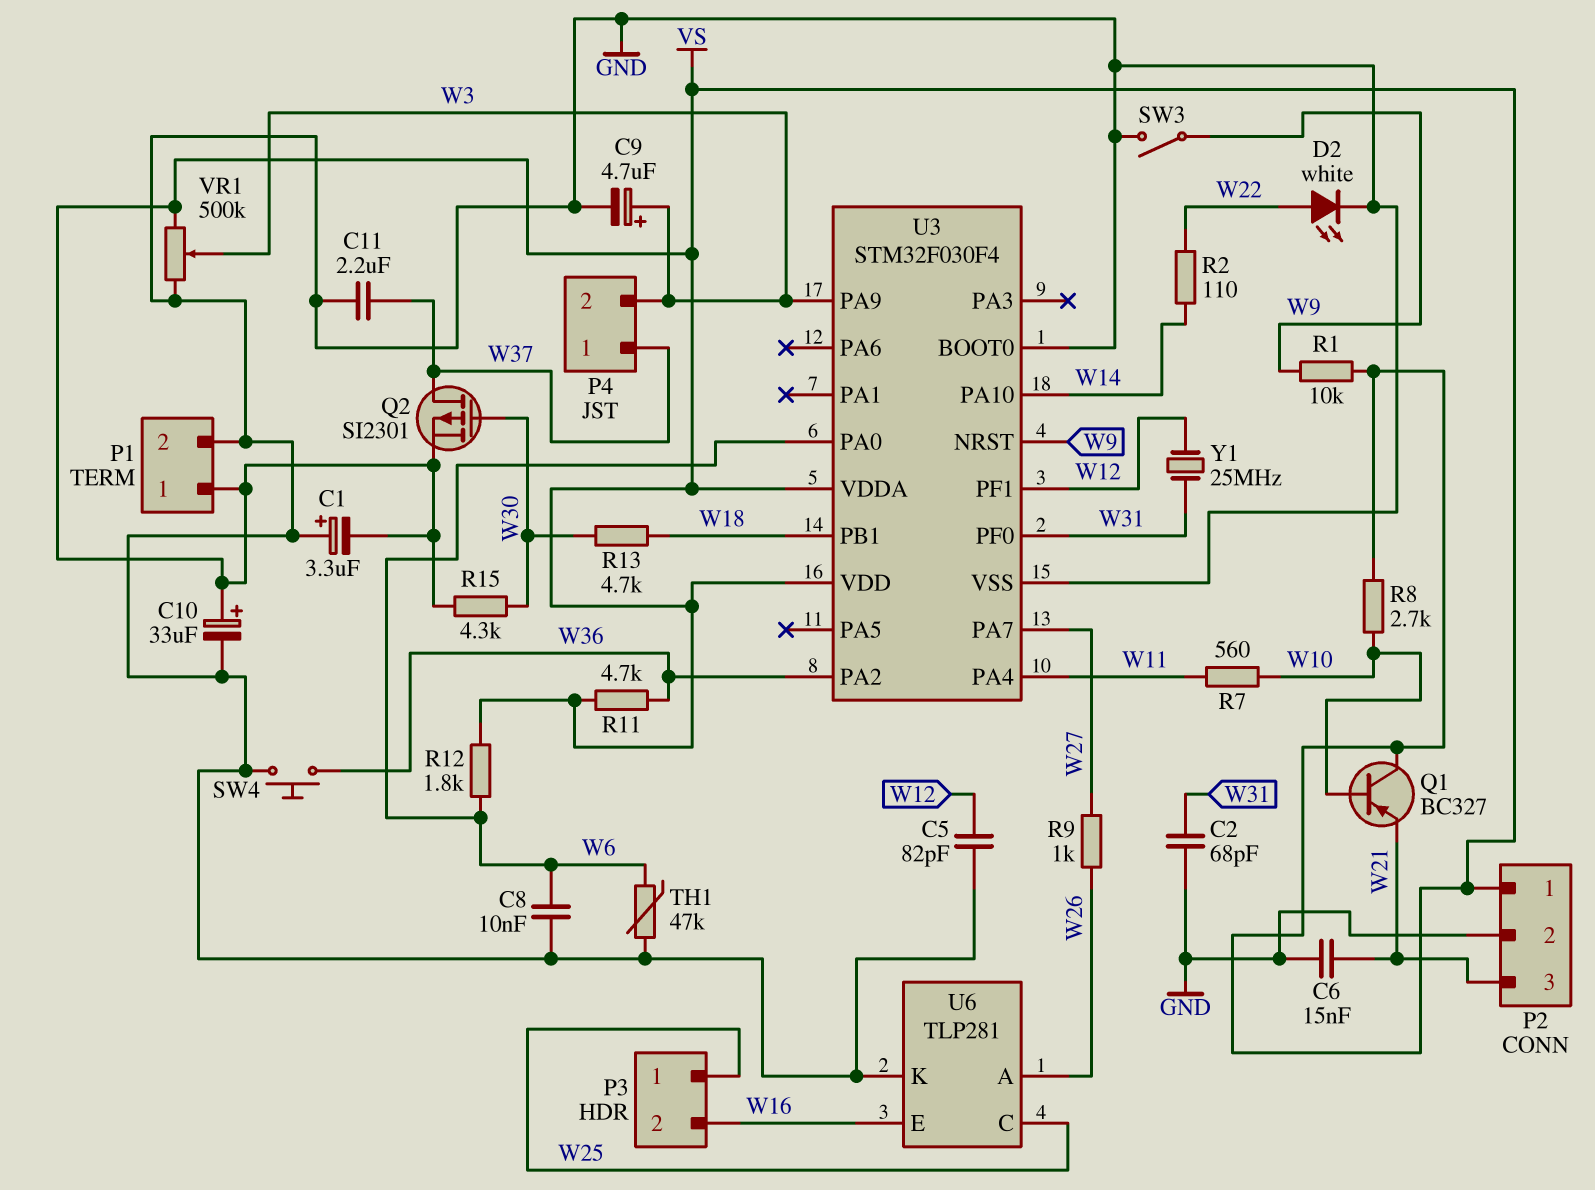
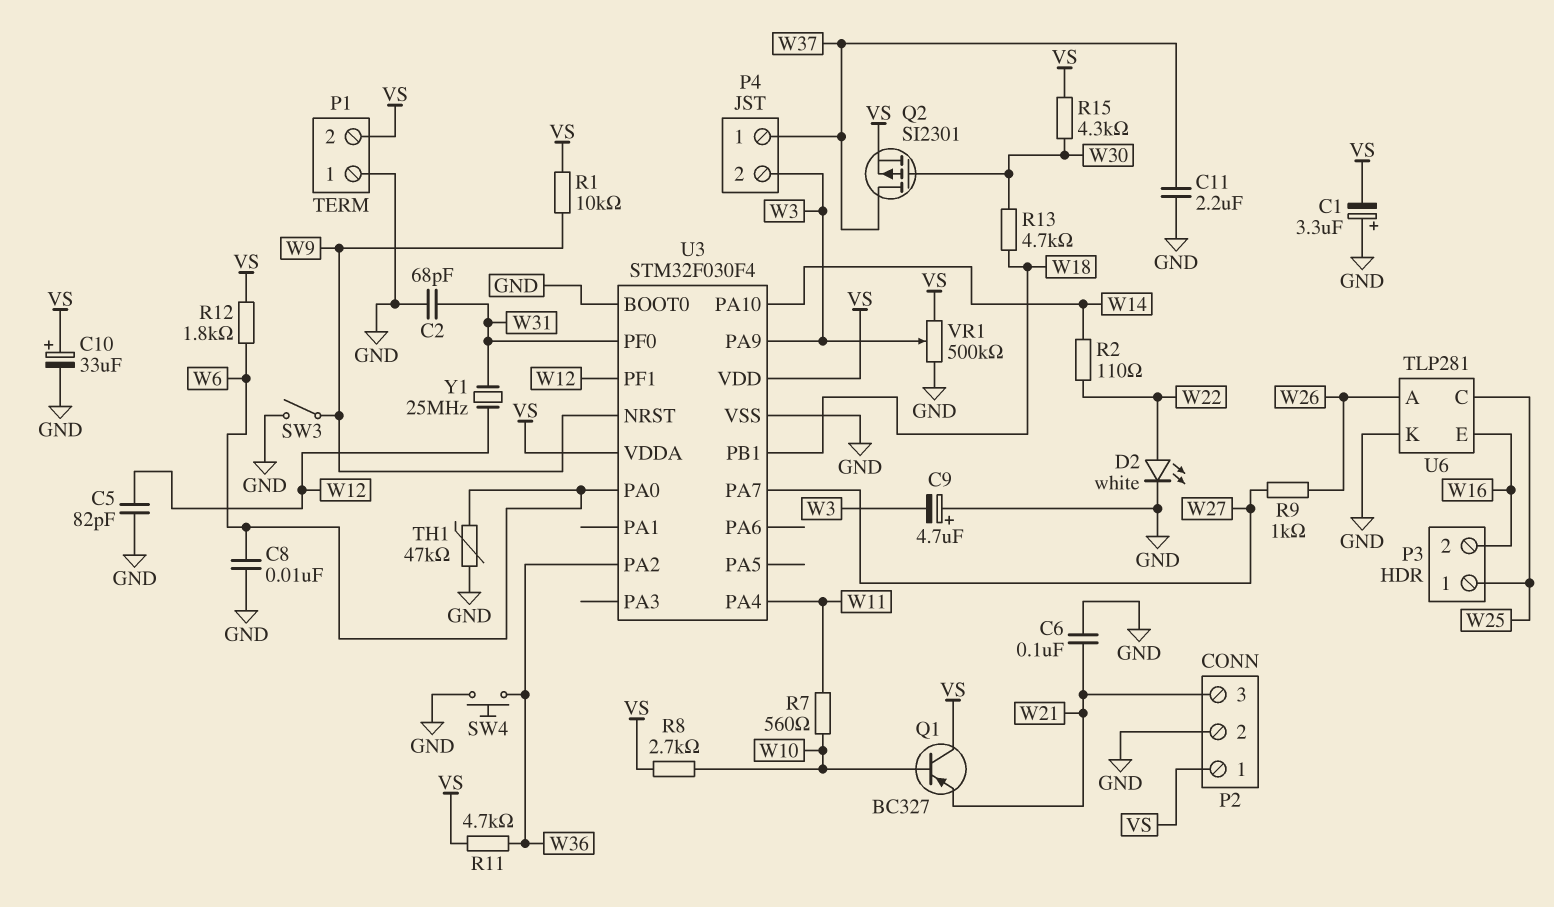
C6: 15nF (GND, W21) -> 100nF (GND, W21)
C9: 4.7uF (plus W3, minus GND) -> 4.7uF (plus GND, minus W3)
P1 pin 1: VS -> GND
P1 pin 2: GND -> VS

